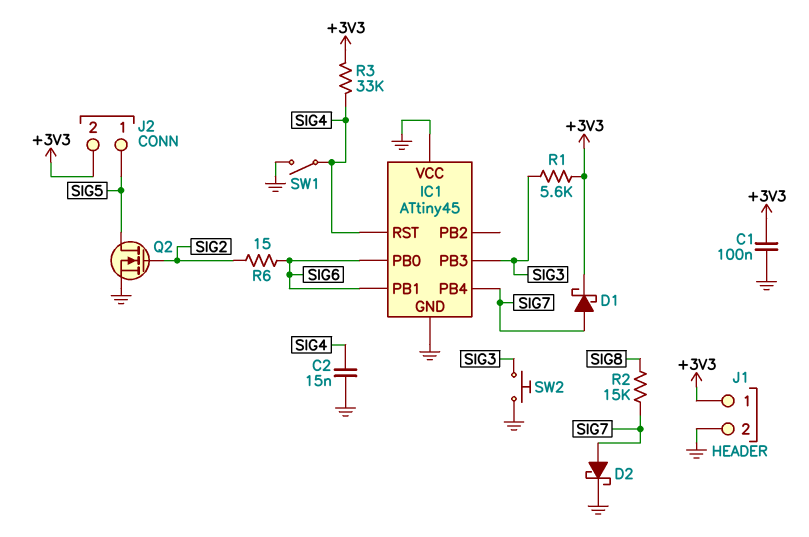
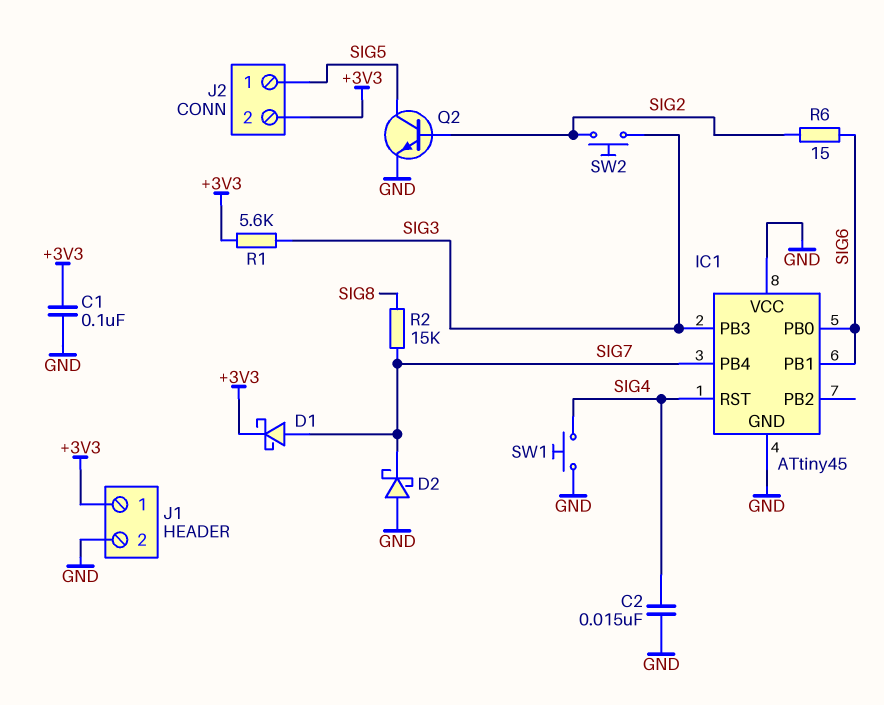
D2: schottky (A SIG7, K GND) -> schottky (A GND, K SIG7)
Q2: NMOS (G SIG2, D SIG5, S GND) -> NPN (B SIG2, C SIG5, E GND)
R3: 33k (+3V3, SIG4) -> none
SW1: switch (GND, SIG4) -> button (GND, SIG4)
SW2: button (GND, SIG3) -> button (SIG2, SIG3)

